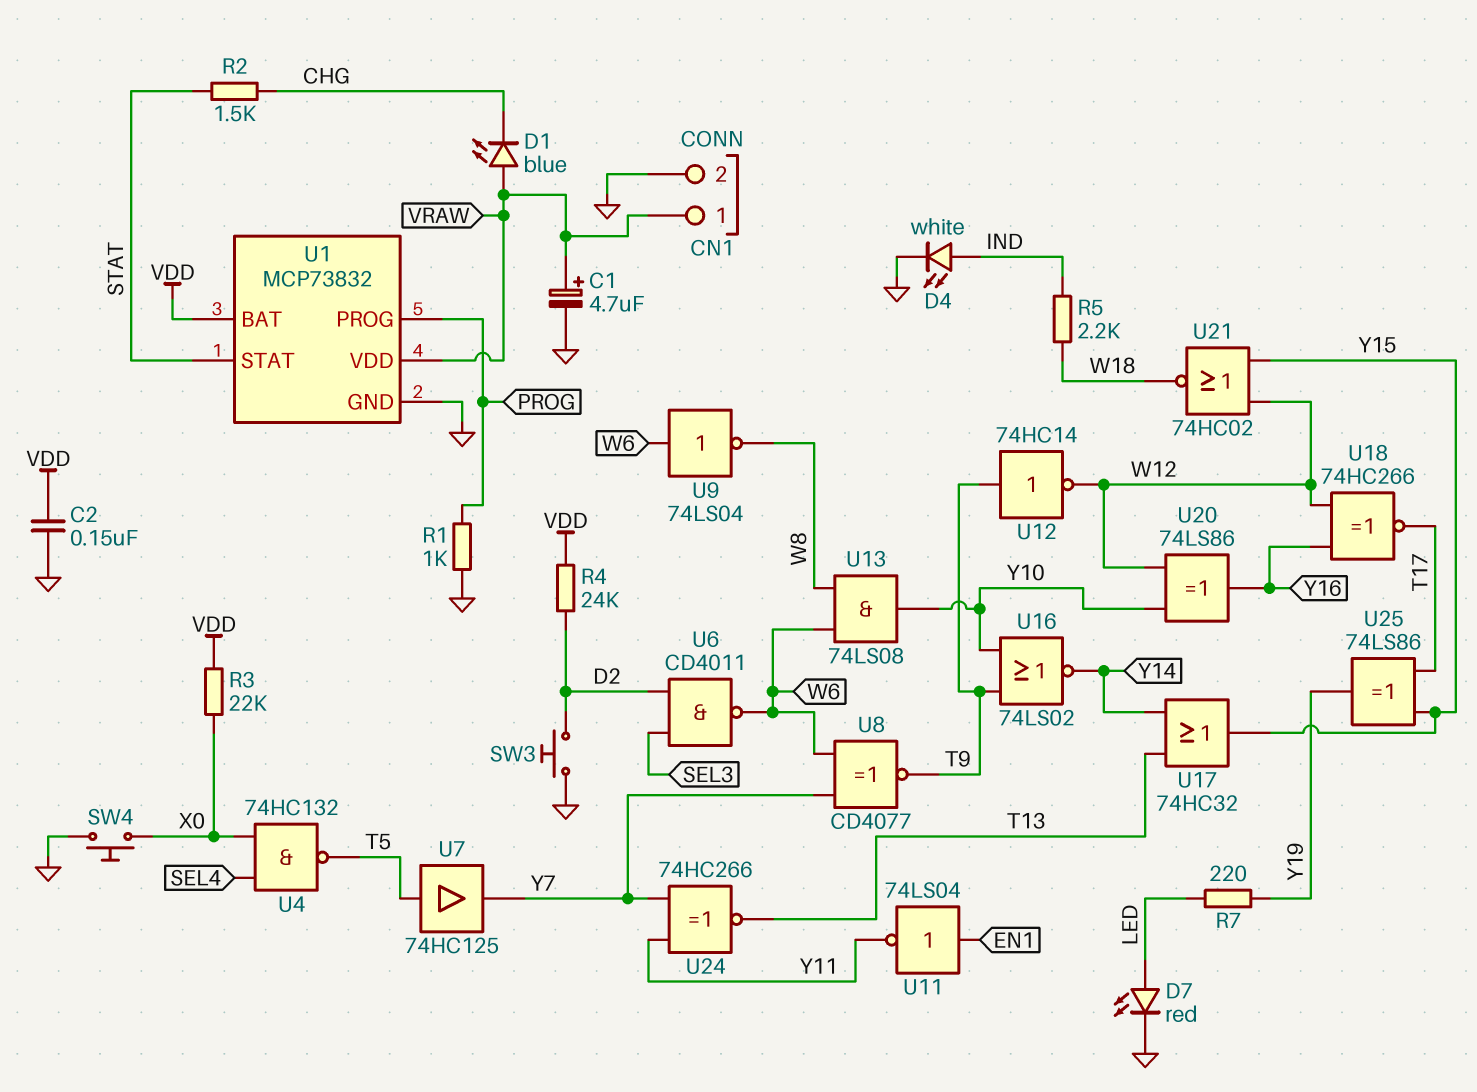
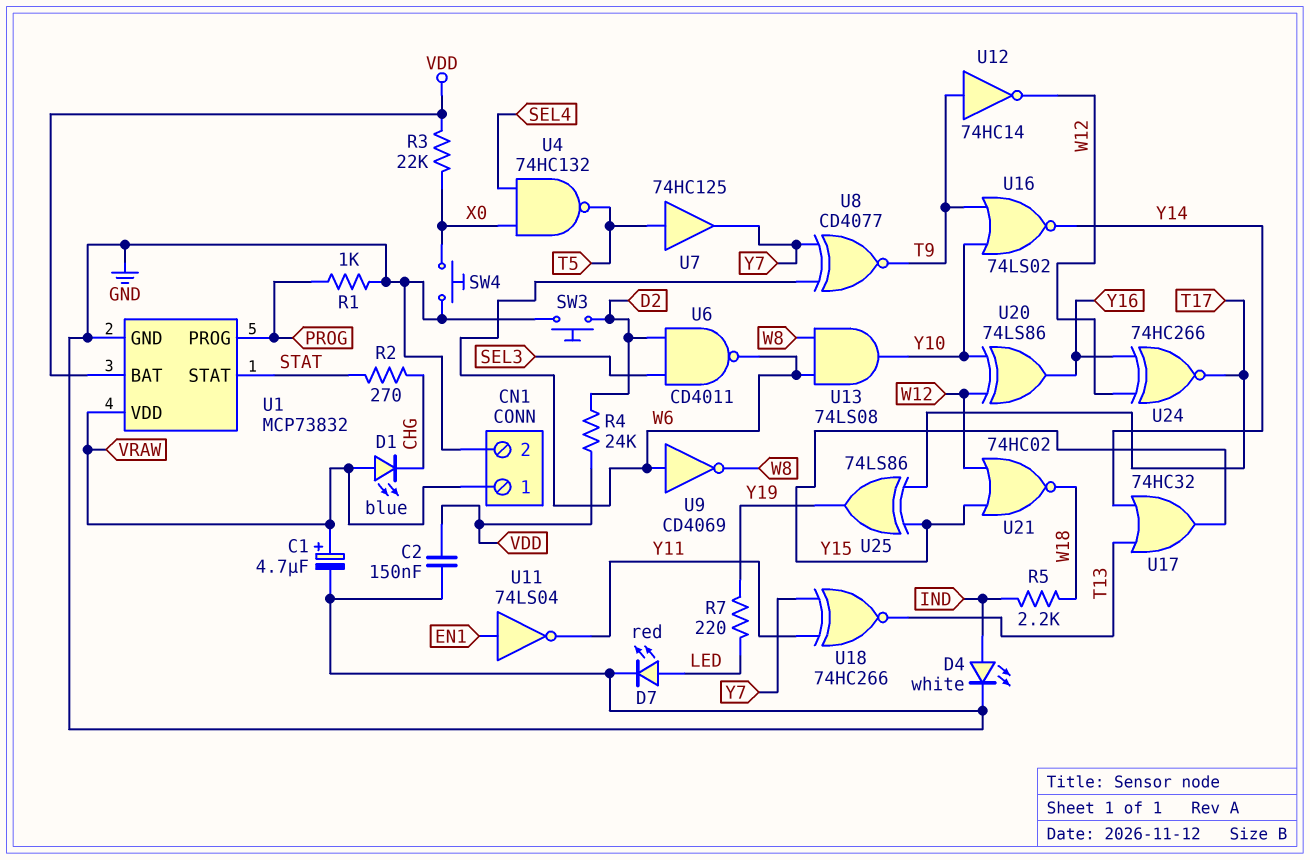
R2: 1.5k (CHG, STAT) -> 270 (CHG, STAT)
U9: NOT 74LS04 (in W6, out W8) -> NOT CD4069 (in W6, out W8)
U18: XNOR 74HC266 (in W12, in Y16, out T17) -> XNOR 74HC266 (in Y7, in Y11, out T13)
U24: XNOR 74HC266 (in Y7, in Y11, out T13) -> XNOR 74HC266 (in W12, in Y16, out T17)

